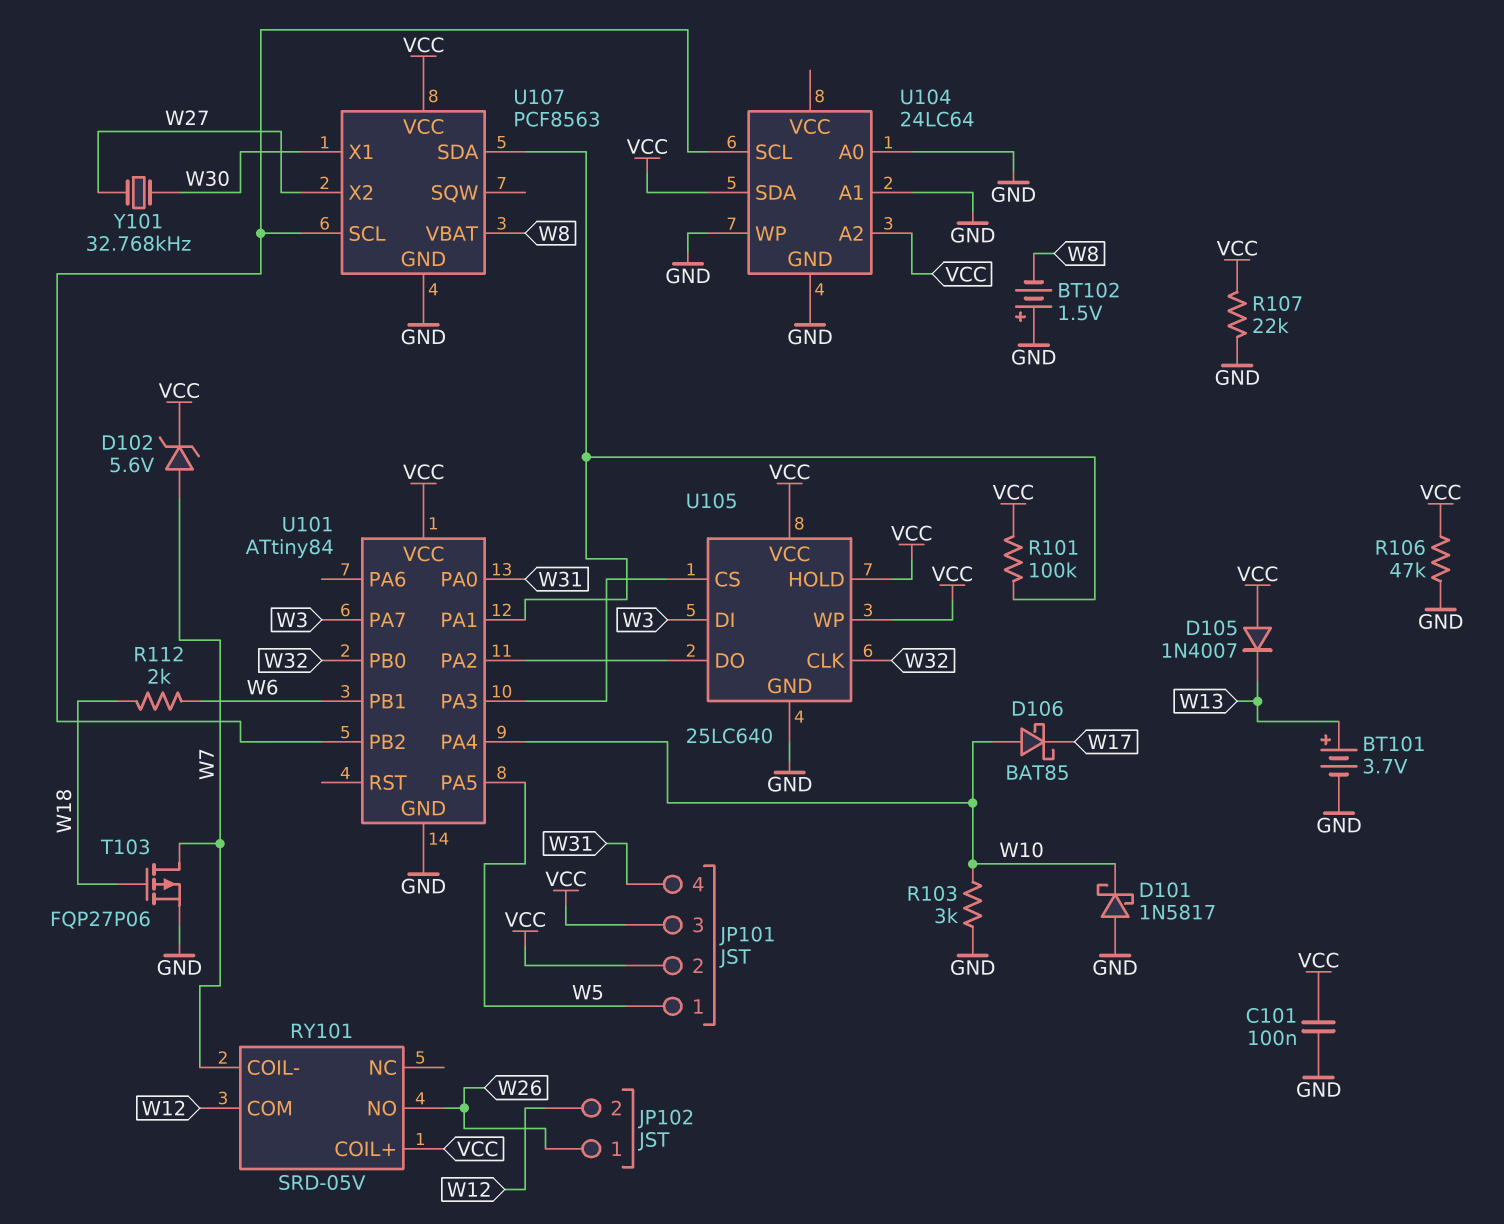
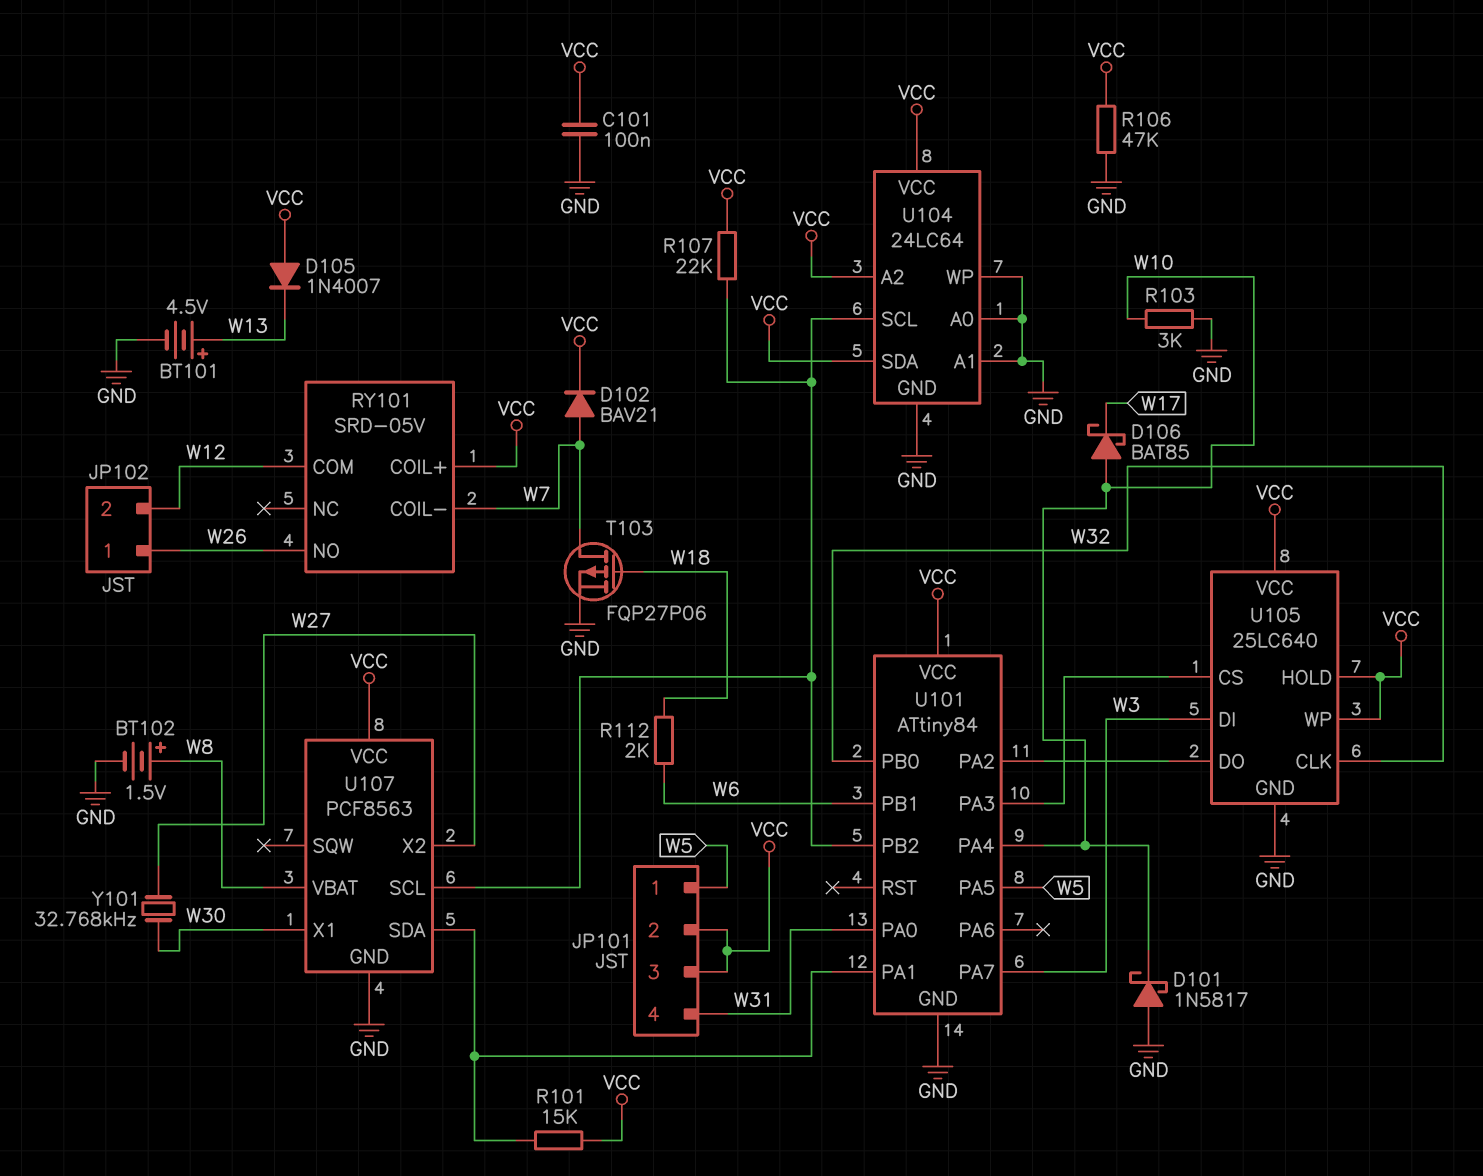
BT101: 3.7V (plus W13, minus GND) -> 4.5V (plus W13, minus GND)
BT102: 1.5V (plus GND, minus W8) -> 1.5V (plus W8, minus GND)
D102: zener 5.6V (A W7, K VCC) -> diode BAV21 (A W7, K VCC)
R101: 100k (U101/PA1, VCC) -> 15k (U101/PA1, VCC)
R107: 22k (GND, VCC) -> 22k (U101/PB2, VCC)
U104 pin VCC: none -> VCC

